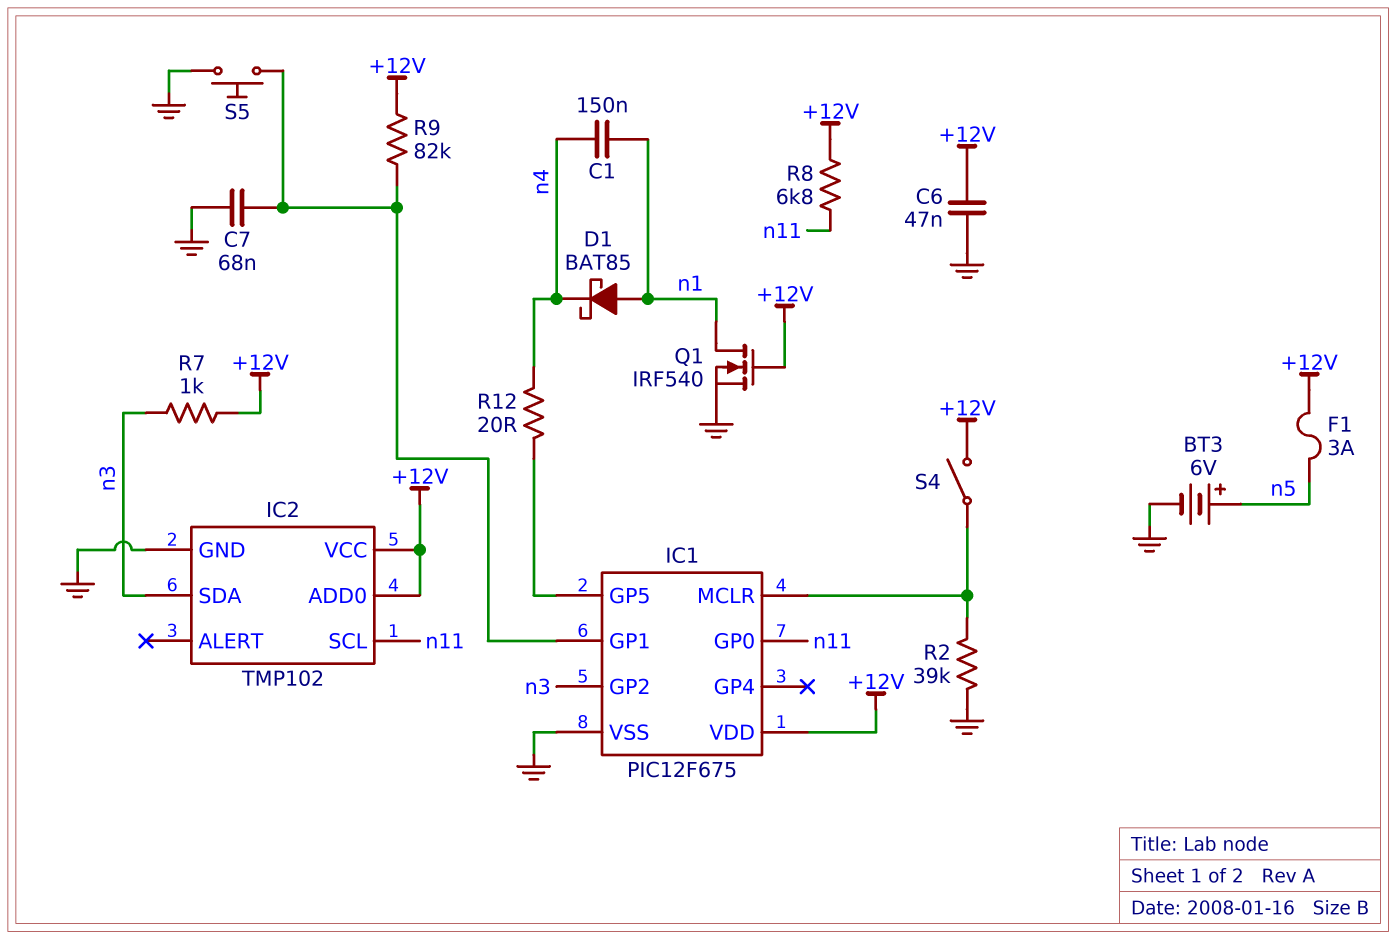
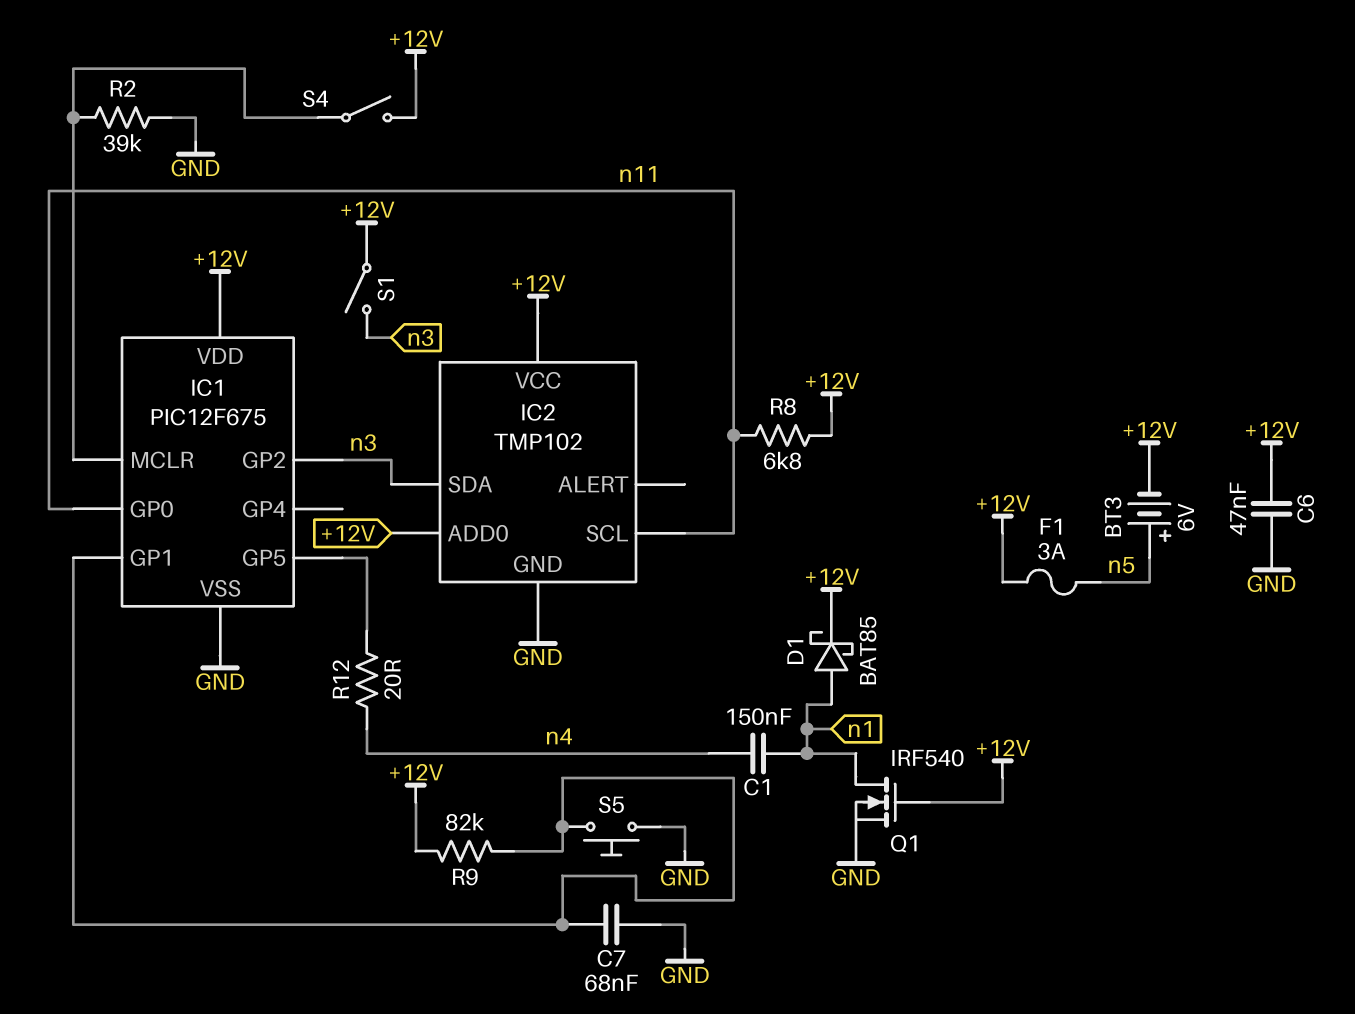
BT3: 6V (plus n5, minus GND) -> 6V (plus n5, minus +12V)
D1: schottky BAT85 (A n1, K n4) -> schottky BAT85 (A n1, K +12V)
R7: 1k (+12V, n3) -> none
S1: none -> switch (+12V, n3)

